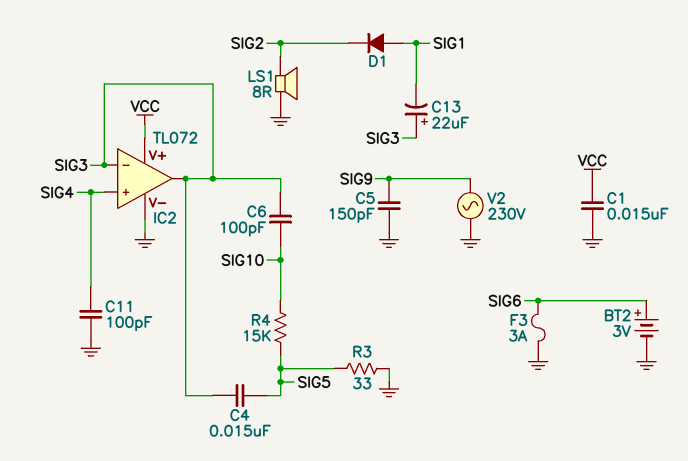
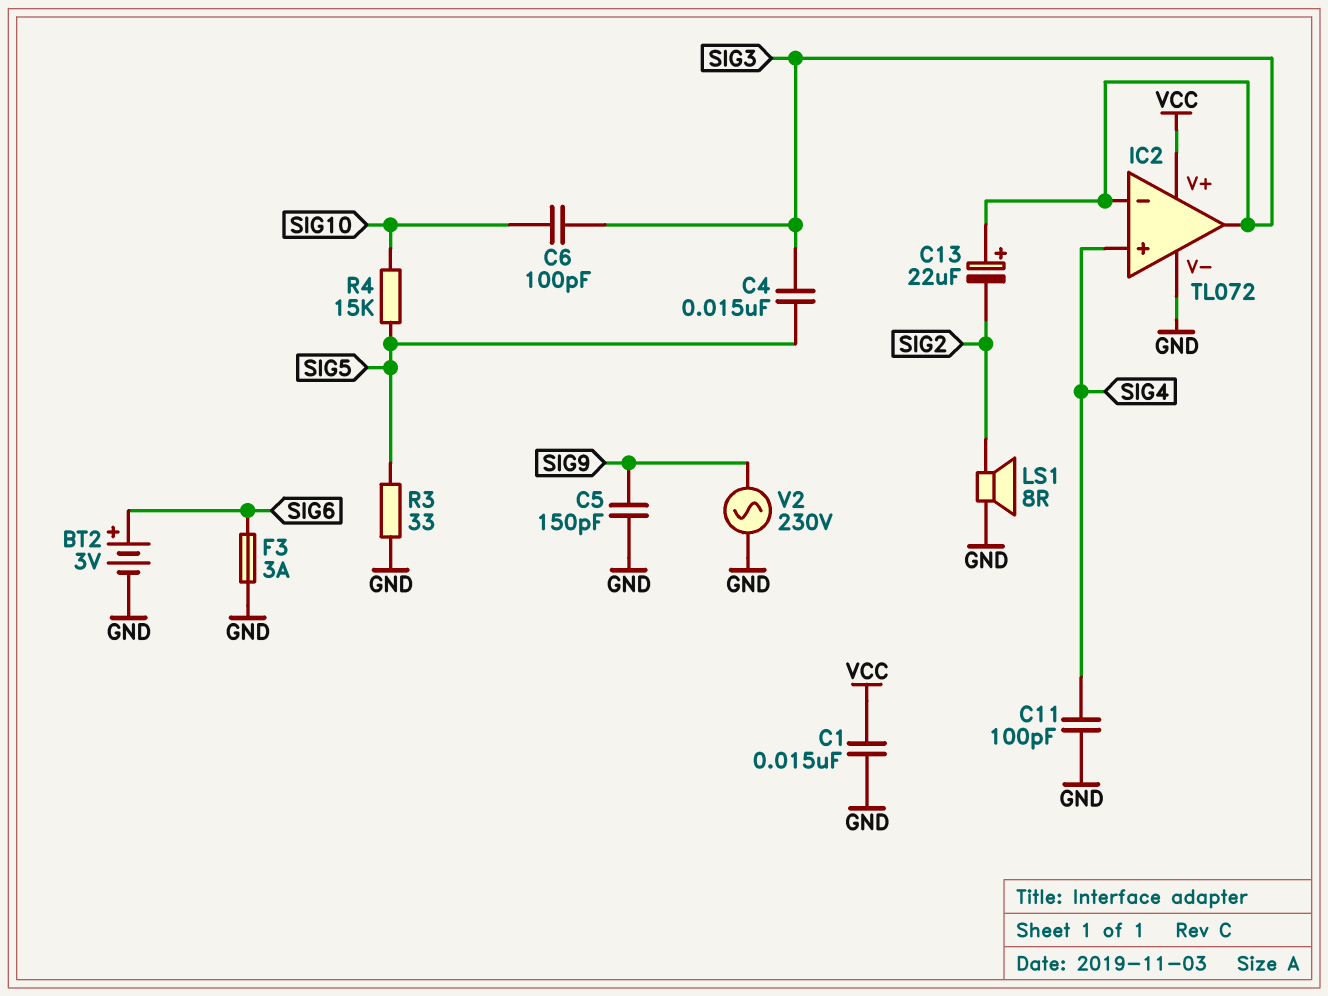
C13: 22uF (plus SIG3, minus SIG1) -> 22uF (plus SIG3, minus SIG2)
D1: diode (A SIG1, K SIG2) -> none

